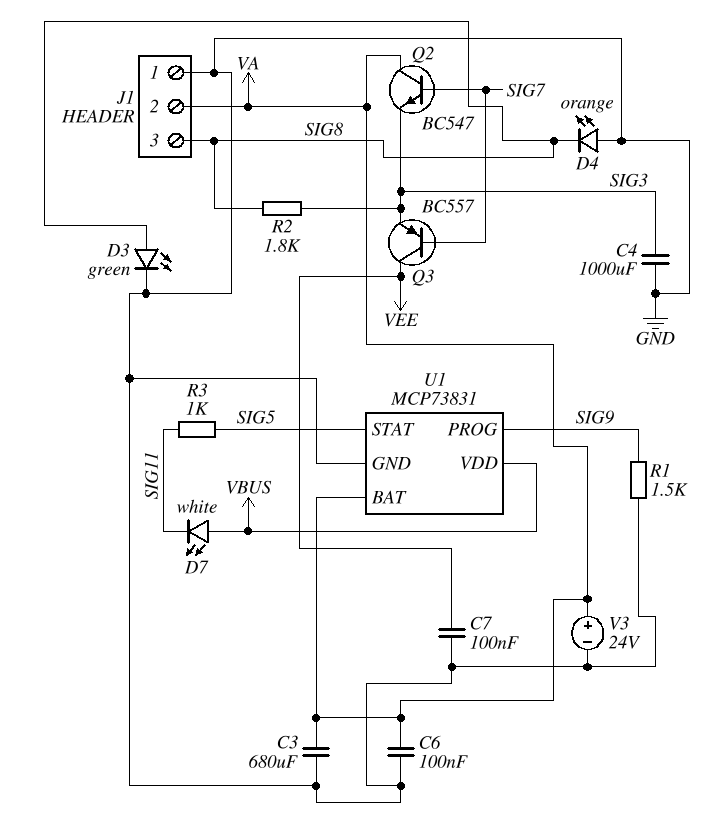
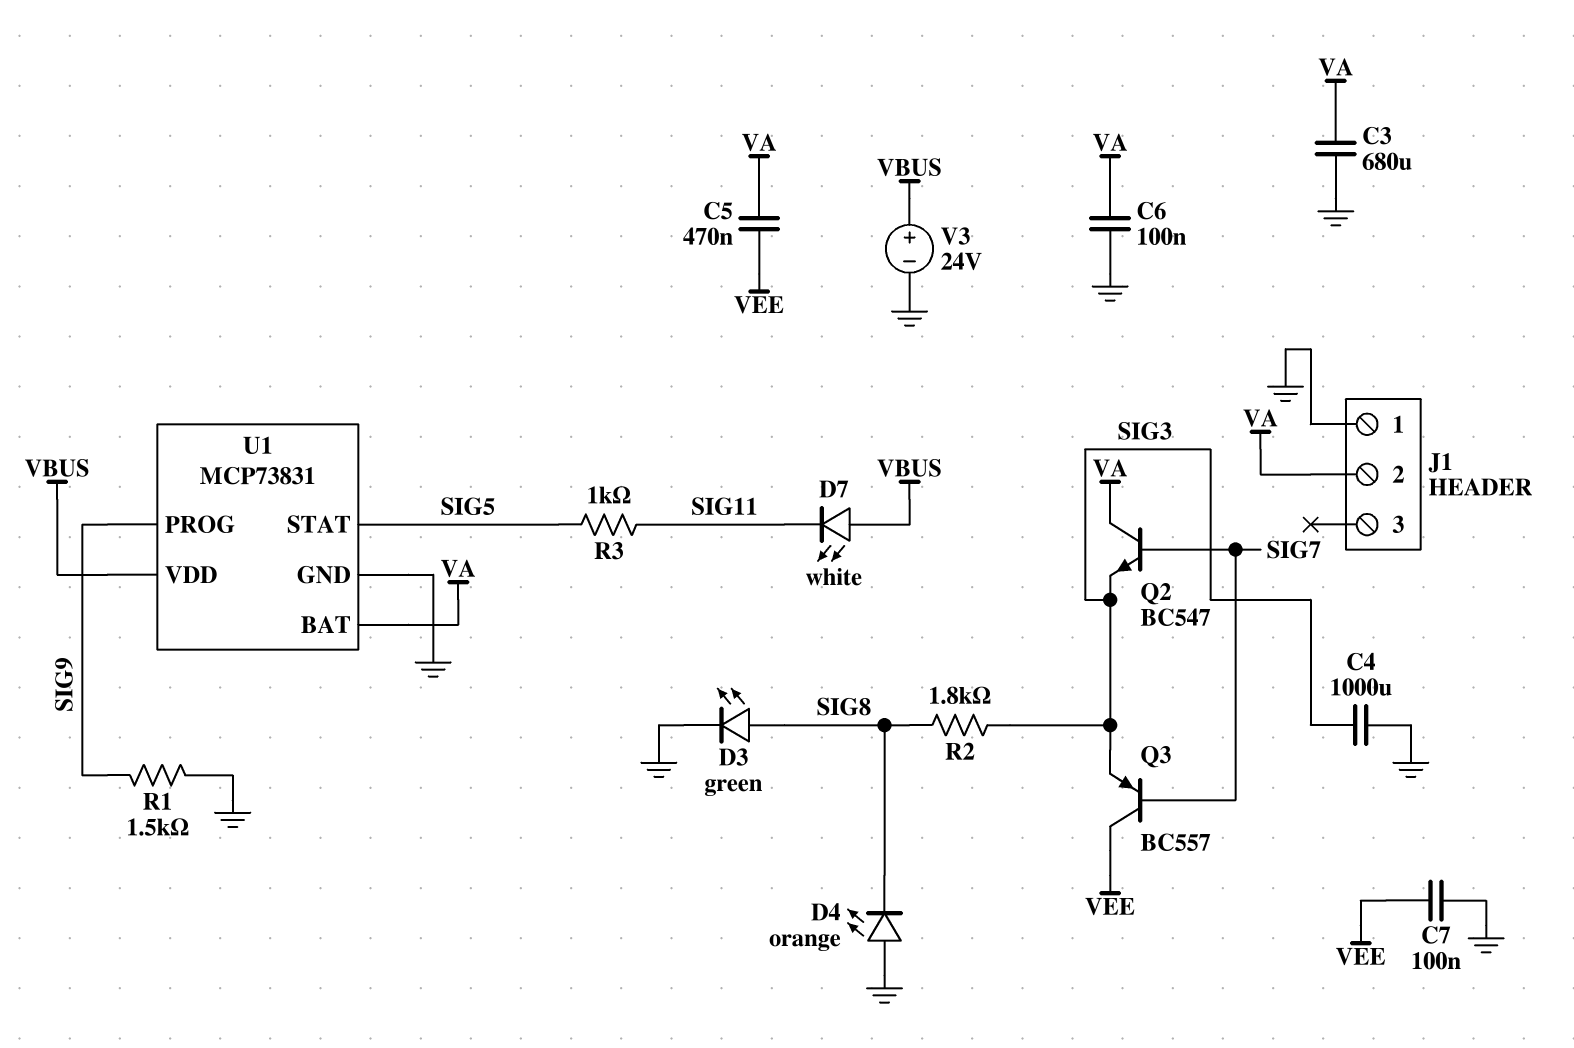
C5: none -> 470nF (VA, VEE)
J1 pin 3: SIG8 -> none
V3: 24V (plus VA, minus GND) -> 24V (plus VBUS, minus GND)

